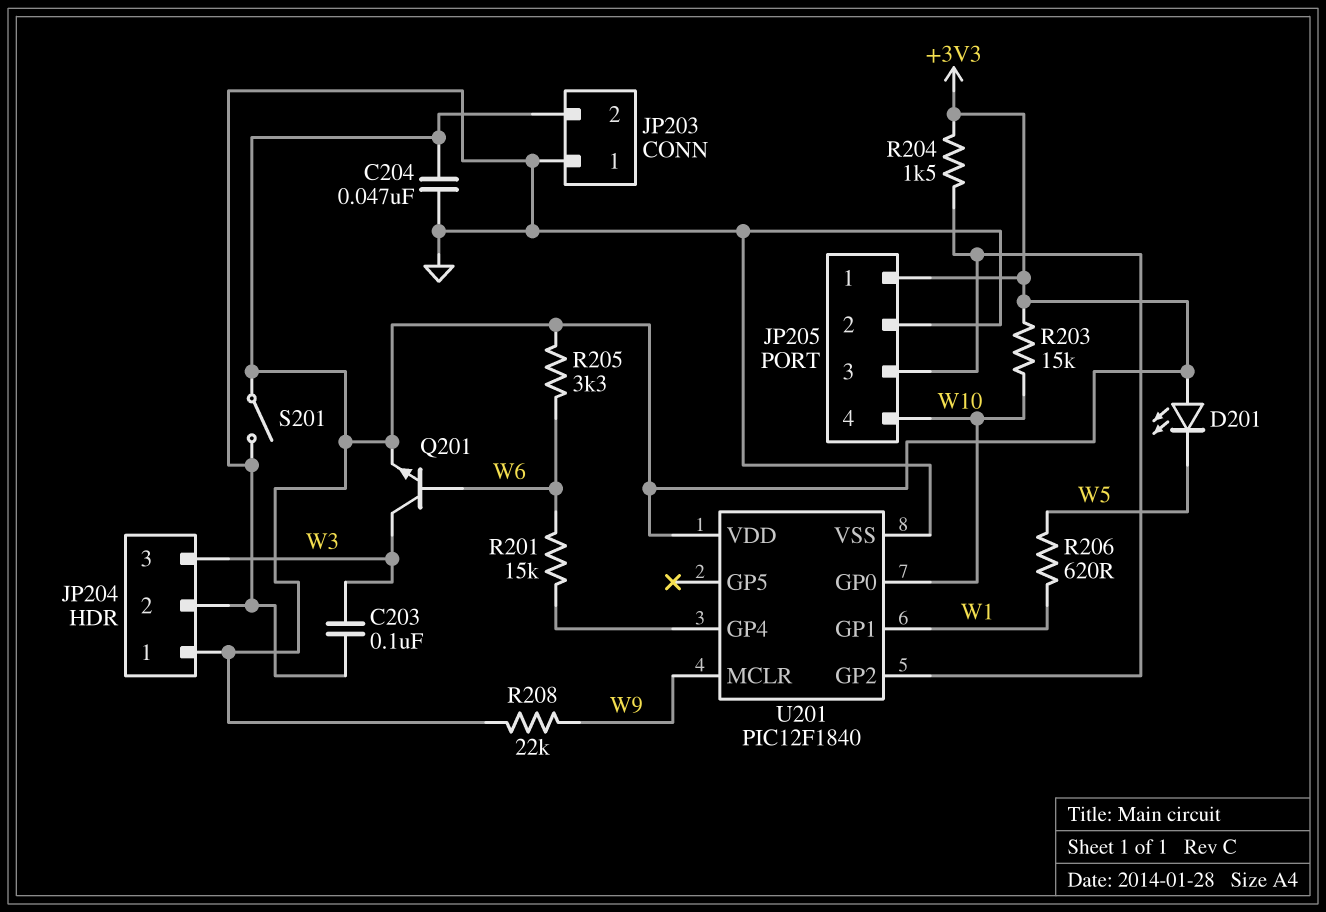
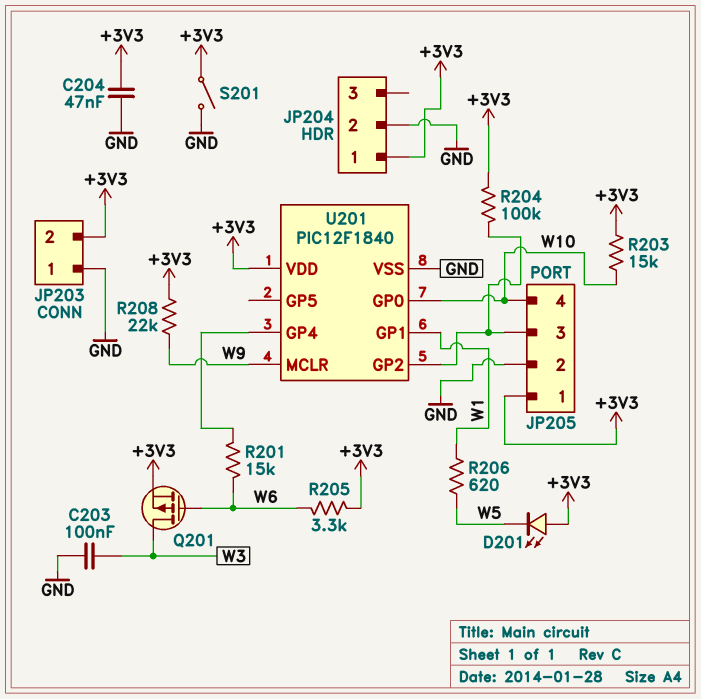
JP204 pin 3: W3 -> none
Q201: NPN (B W6, C W3, E +3V3) -> PMOS (G W6, D W3, S +3V3)
R204: 1.5k (+3V3, JP205/3) -> 100k (+3V3, JP205/3)

